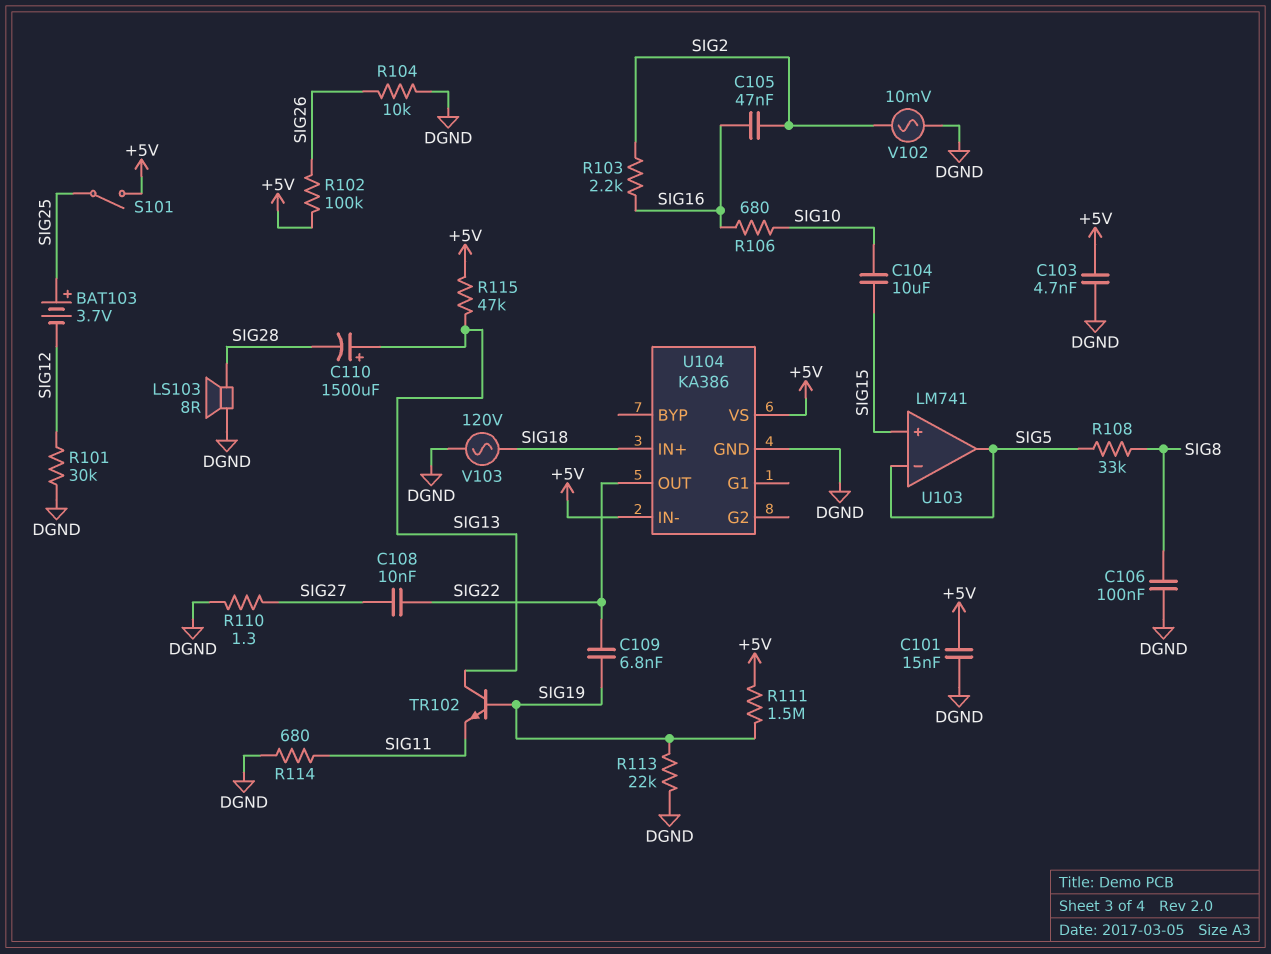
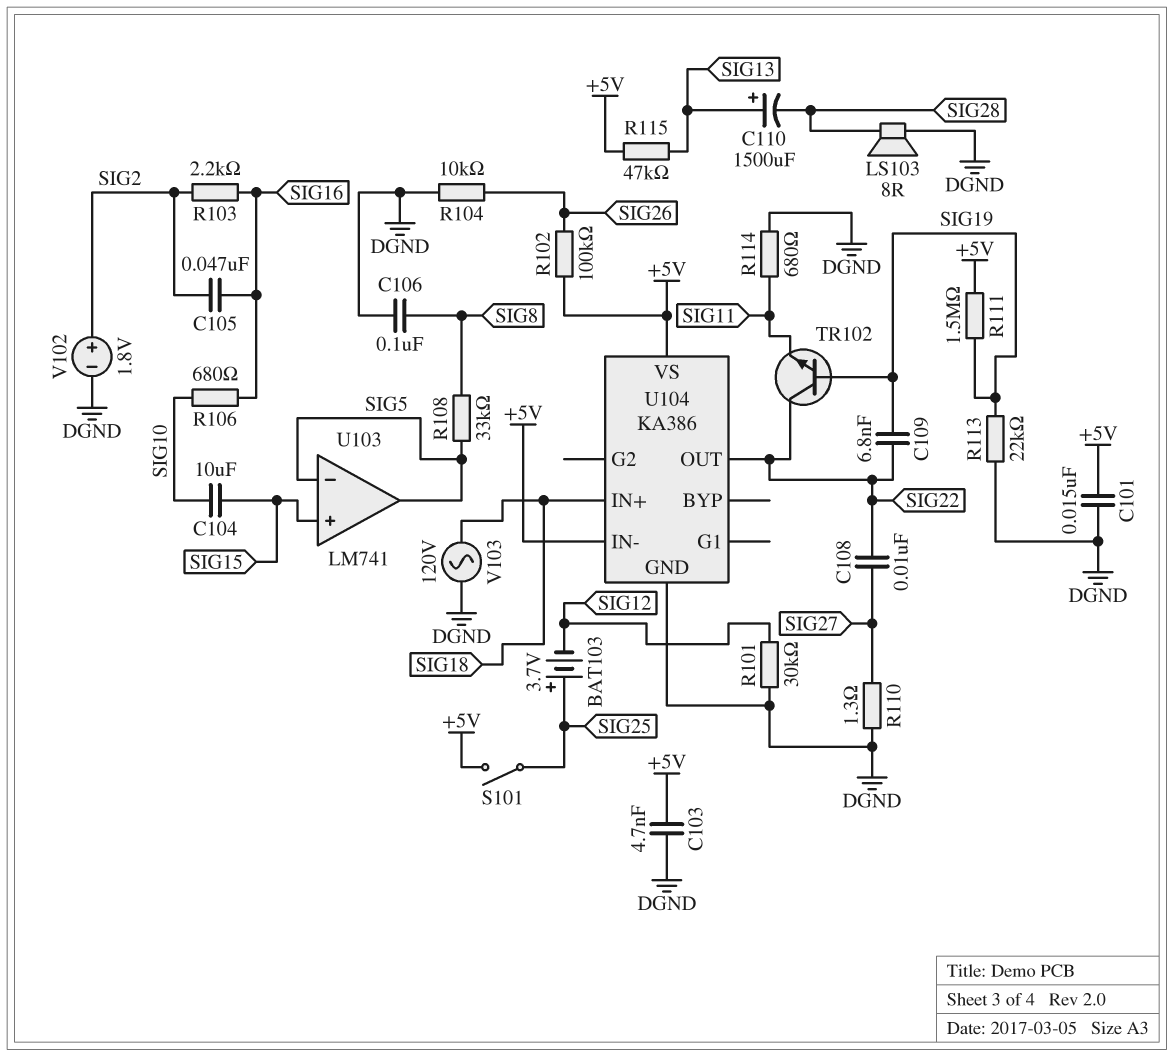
TR102: NPN (B SIG19, C SIG13, E SIG11) -> NPN (B SIG19, C SIG22, E SIG11)
V102: AC 10mV (DGND, SIG2) -> 1.8V (plus SIG2, minus DGND)

